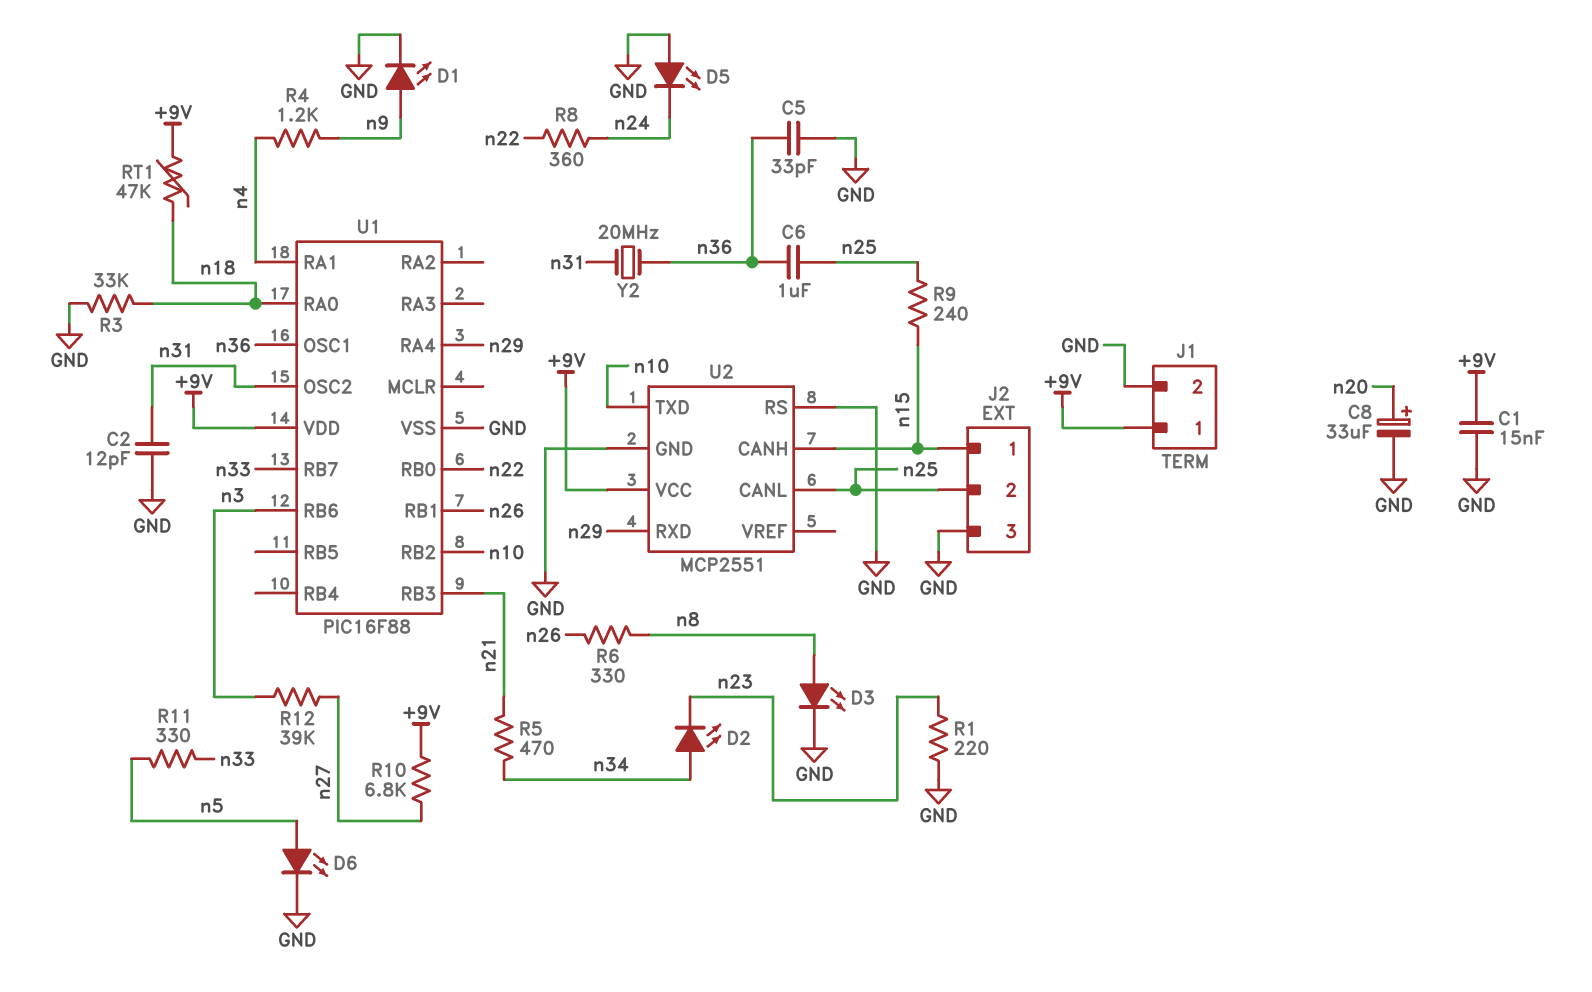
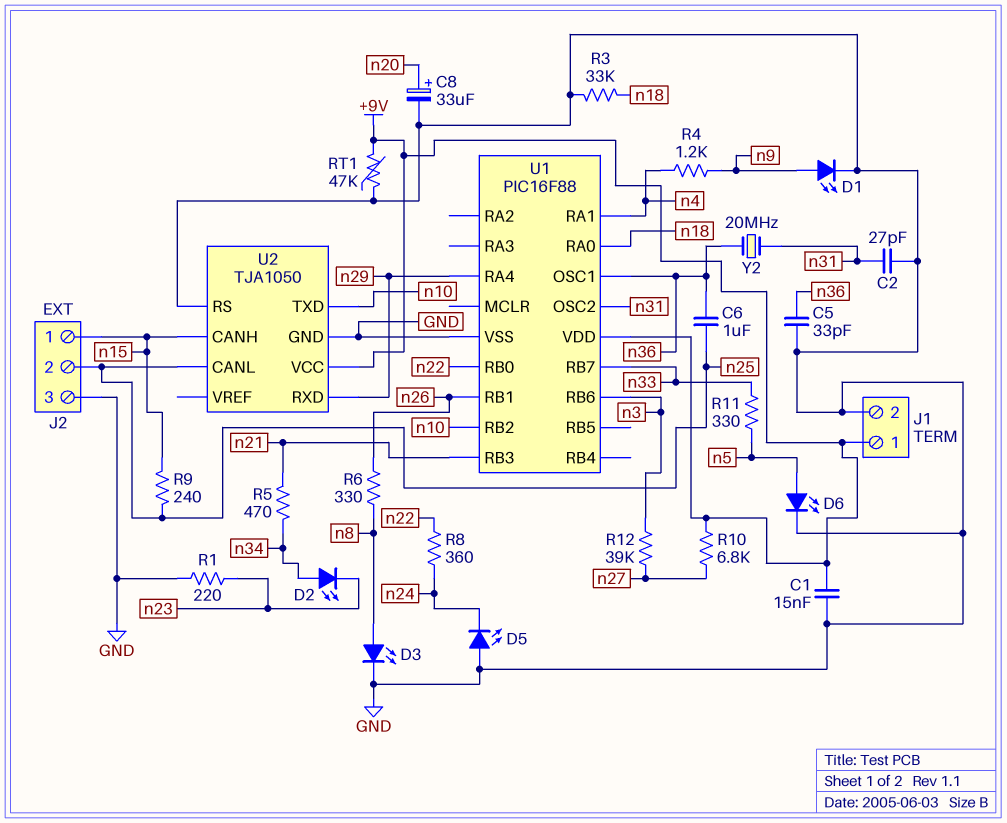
C2: 12pF (GND, n31) -> 27pF (GND, n31)
RT1: 47k (+9V, n18) -> 47k (+9V, GND)
U2: MCP2551 -> TJA1050

